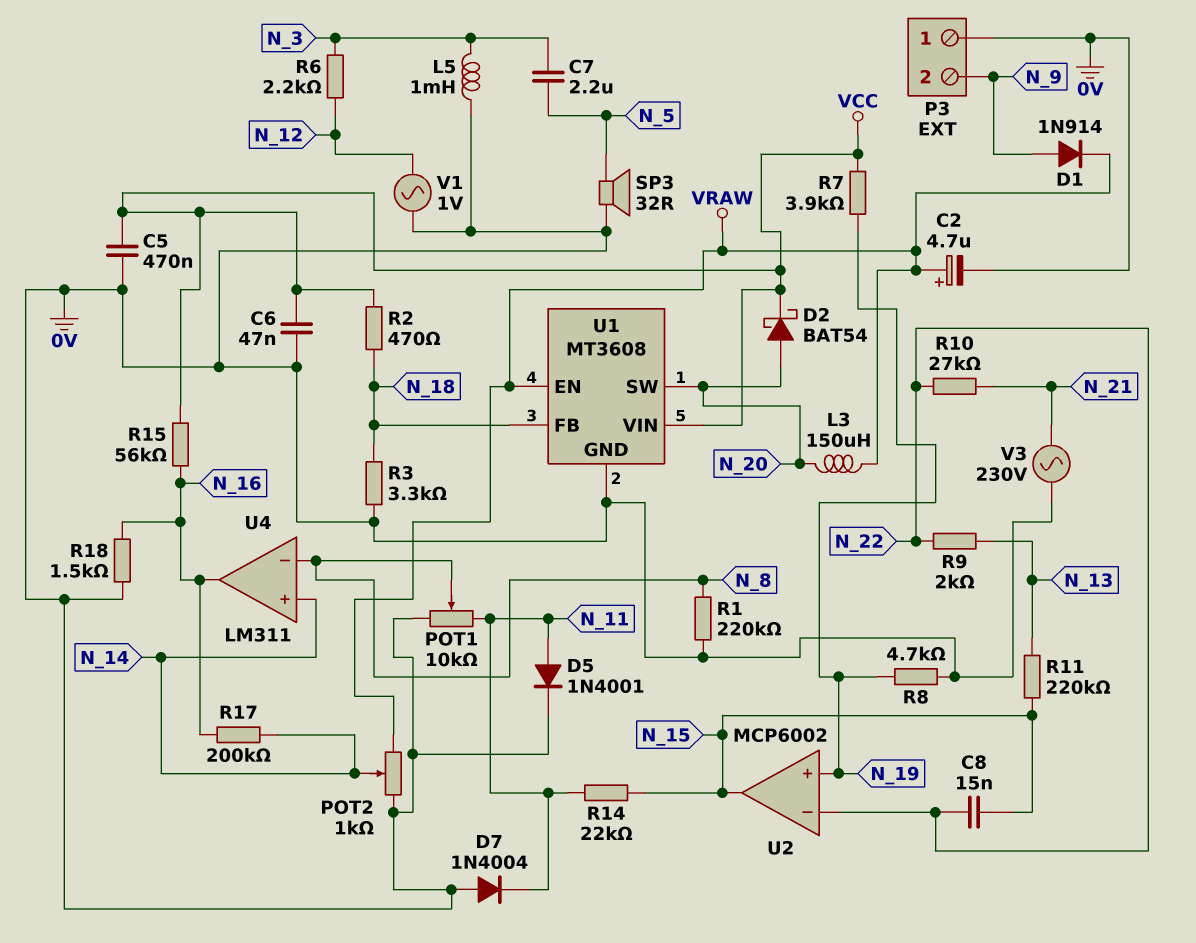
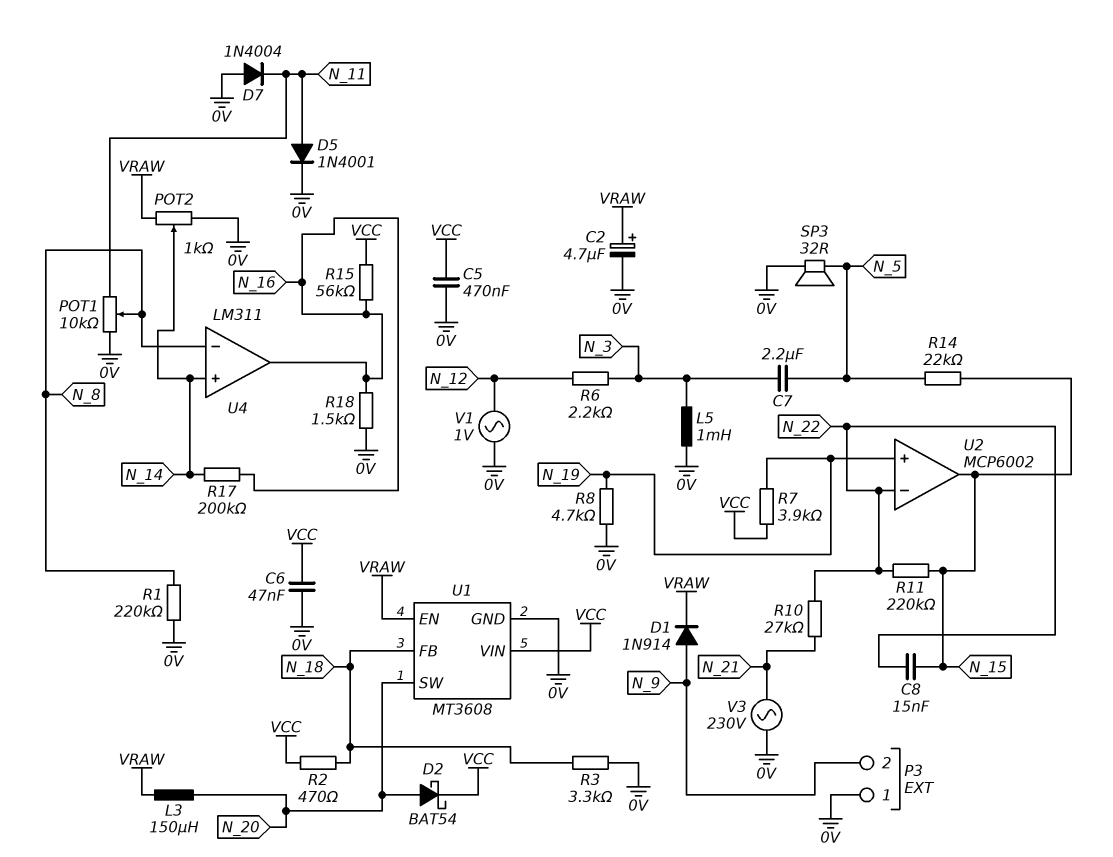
R9: 2k (N_13, N_22) -> none
R11: 220k (N_13, N_15) -> 220k (N_15, N_22)
R14: 22k (N_11, N_15) -> 22k (N_5, N_15)

